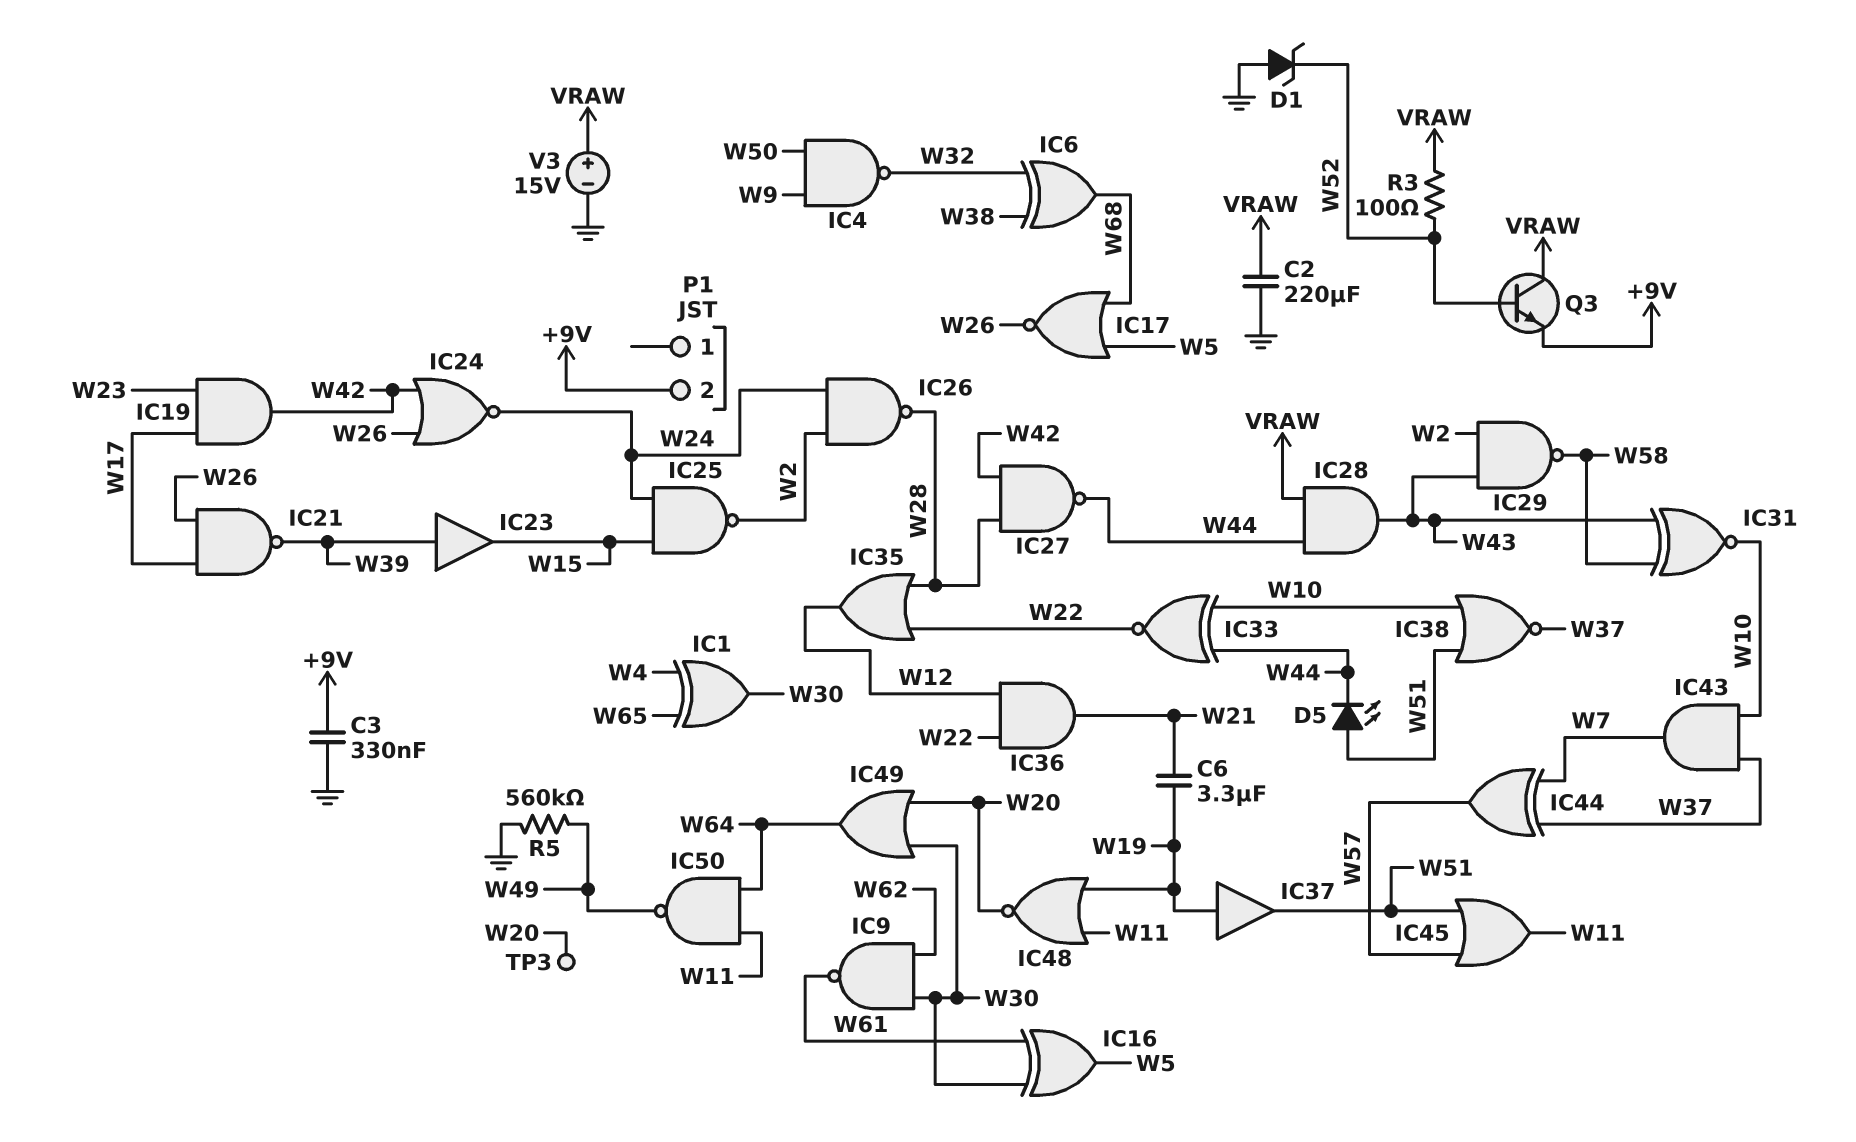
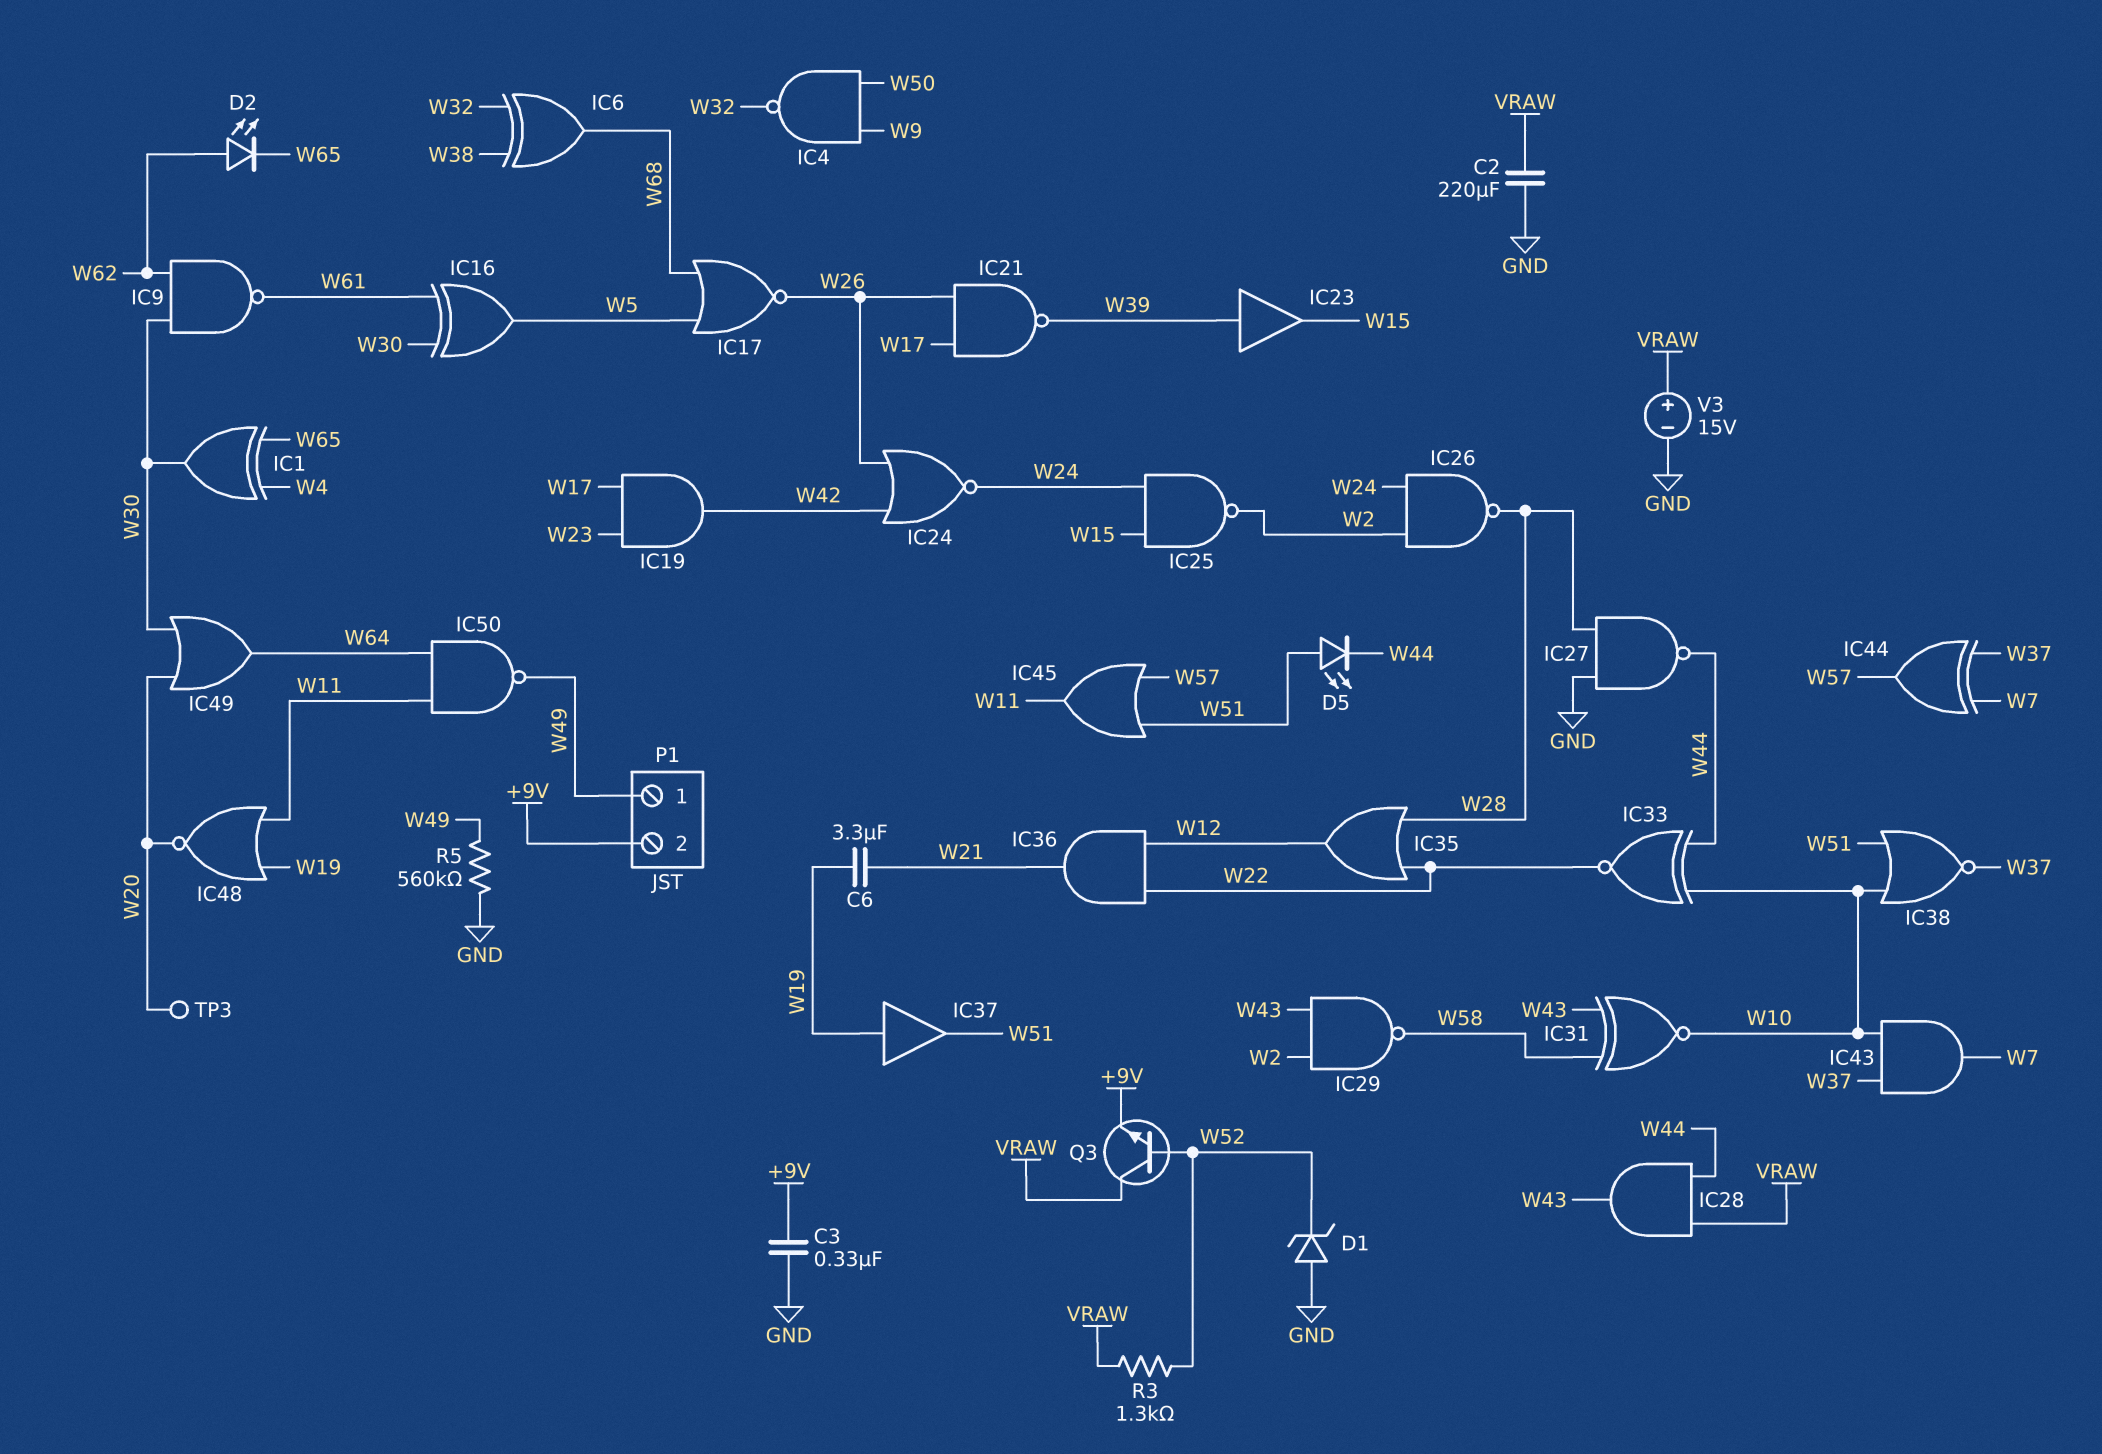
D2: none -> LED (A W62, K W65)
IC27: NAND (in W28, in W42, out W44) -> NAND (in GND, in W28, out W44)
P1 pin 1: none -> W49
R3: 100 (VRAW, W52) -> 1.3k (VRAW, W52)

